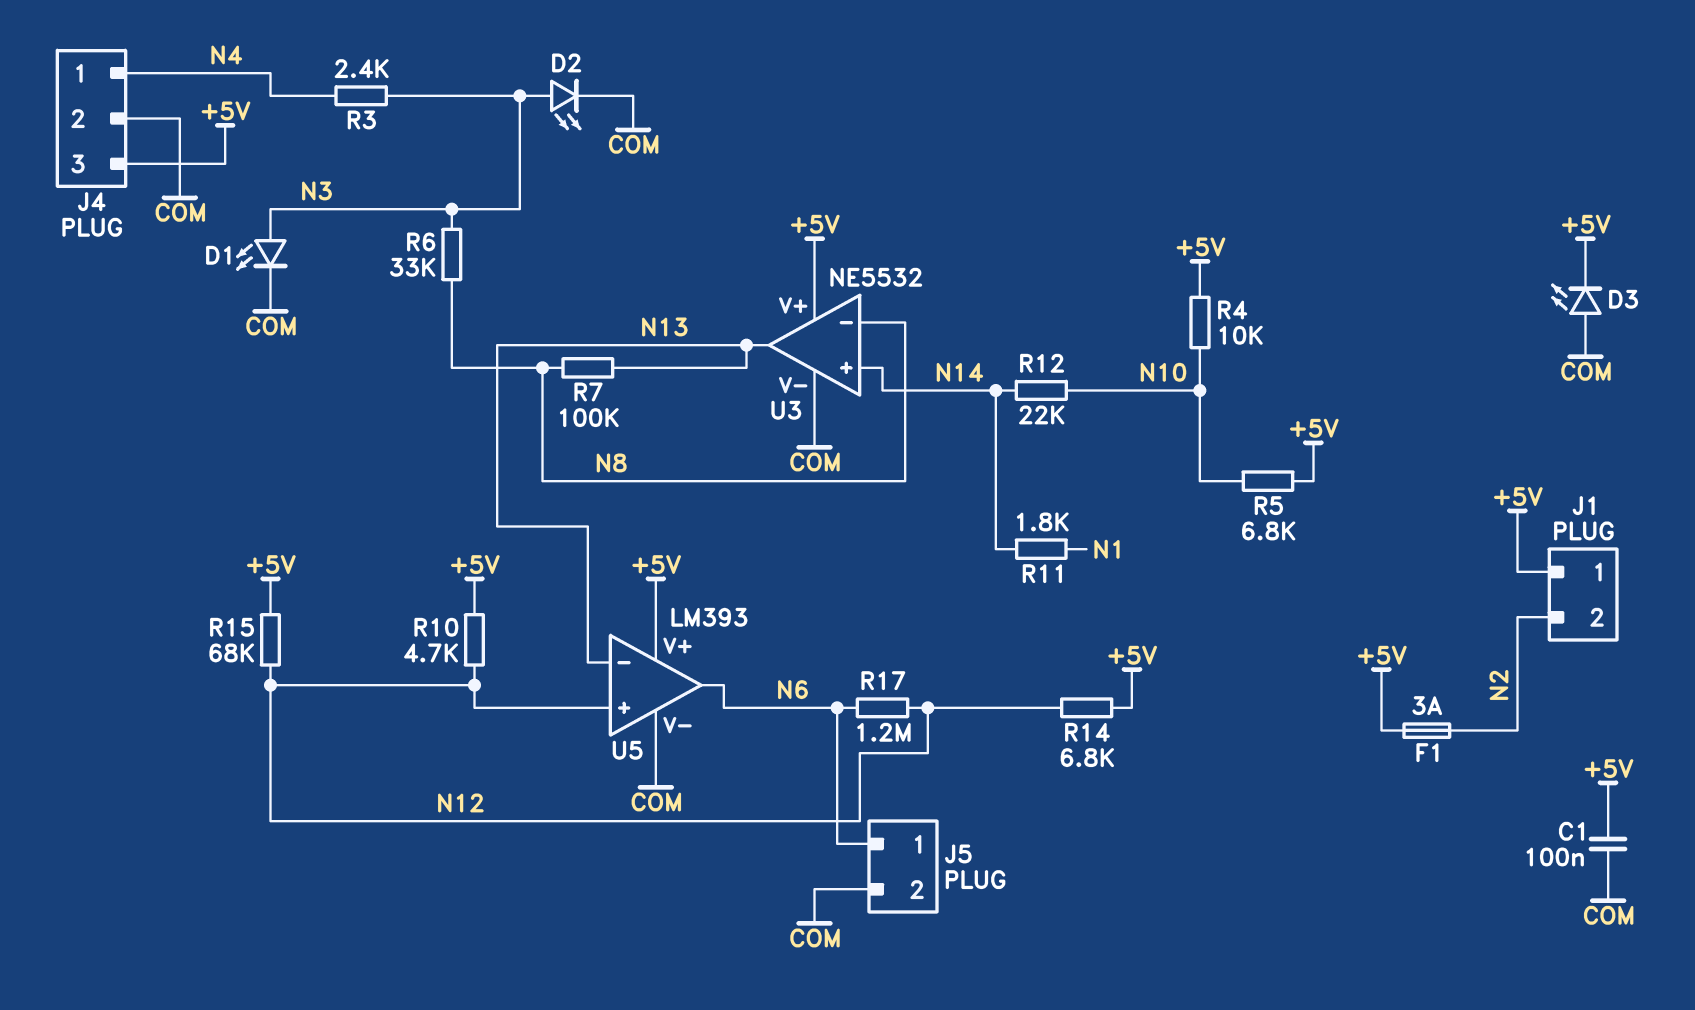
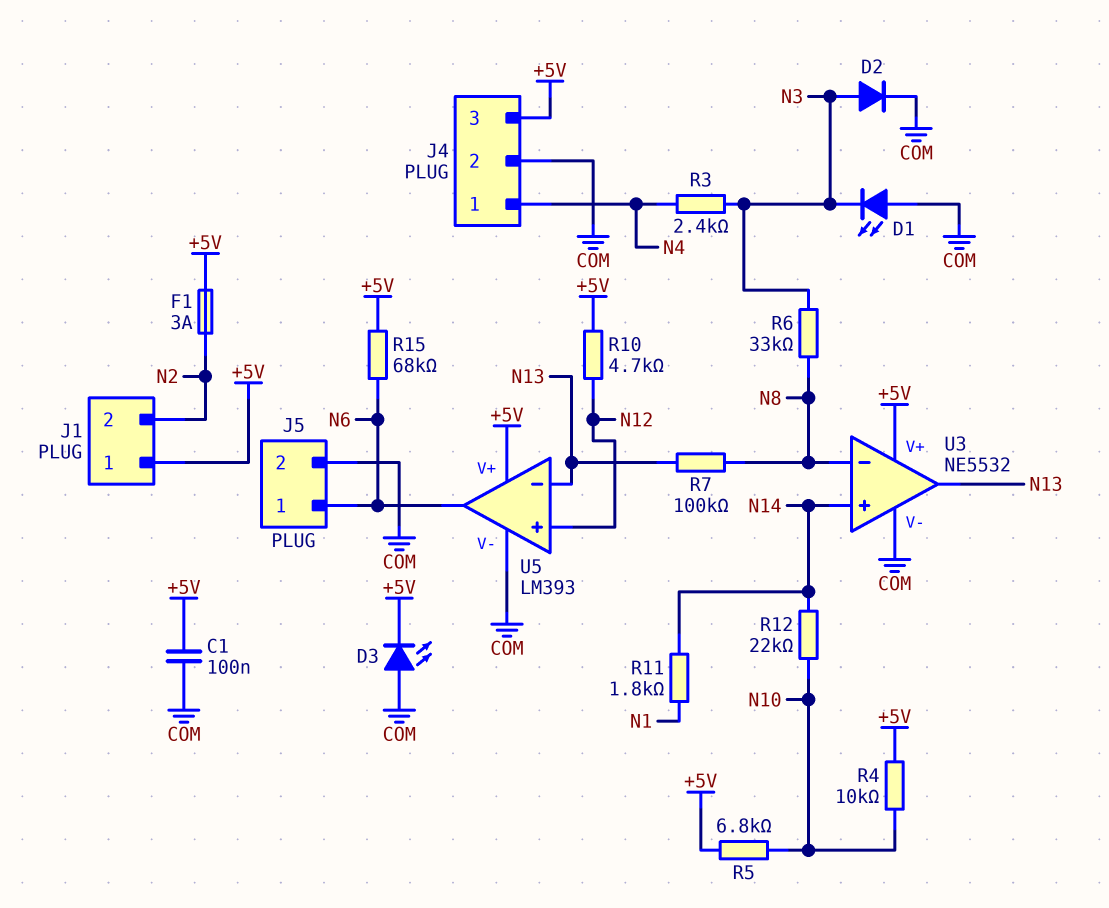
D1: LED (A N3, K COM) -> LED (A COM, K N3)
D2: LED (A N3, K COM) -> diode (A N3, K COM)
R14: 6.8k (+5V, N12) -> none
R15: 68k (+5V, N12) -> 68k (+5V, N6)
R17: 1.2M (N6, N12) -> none

